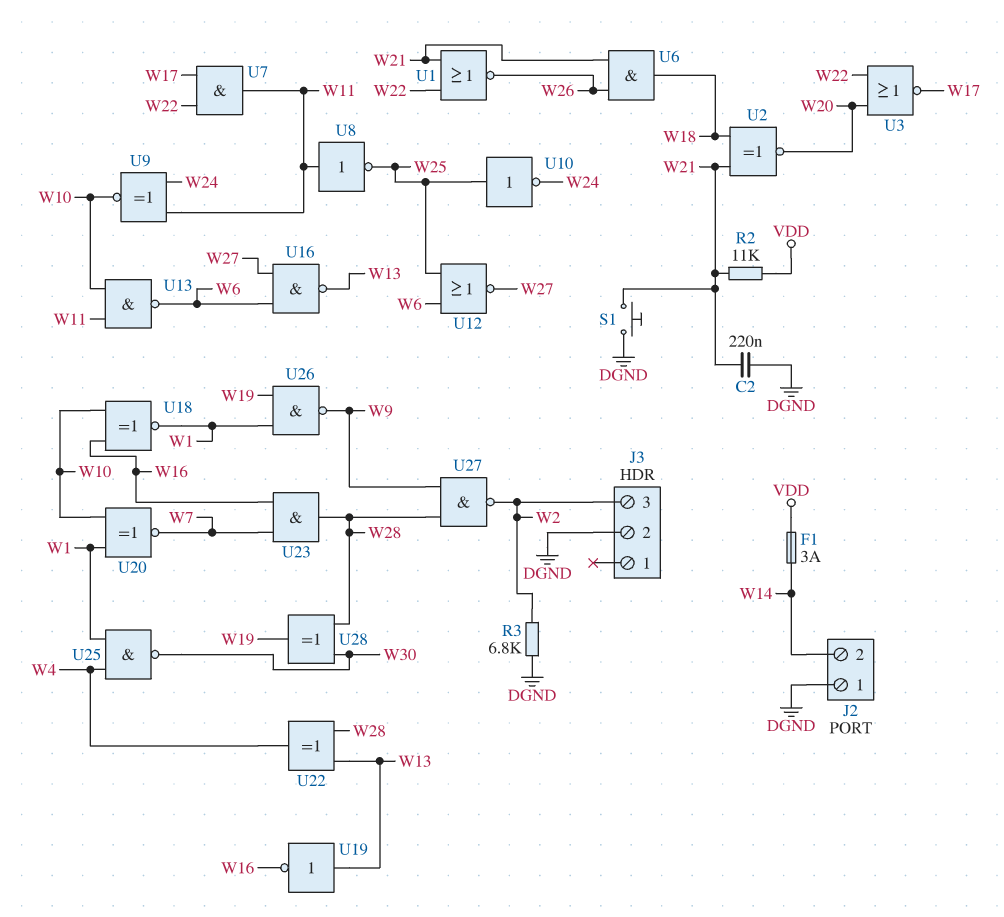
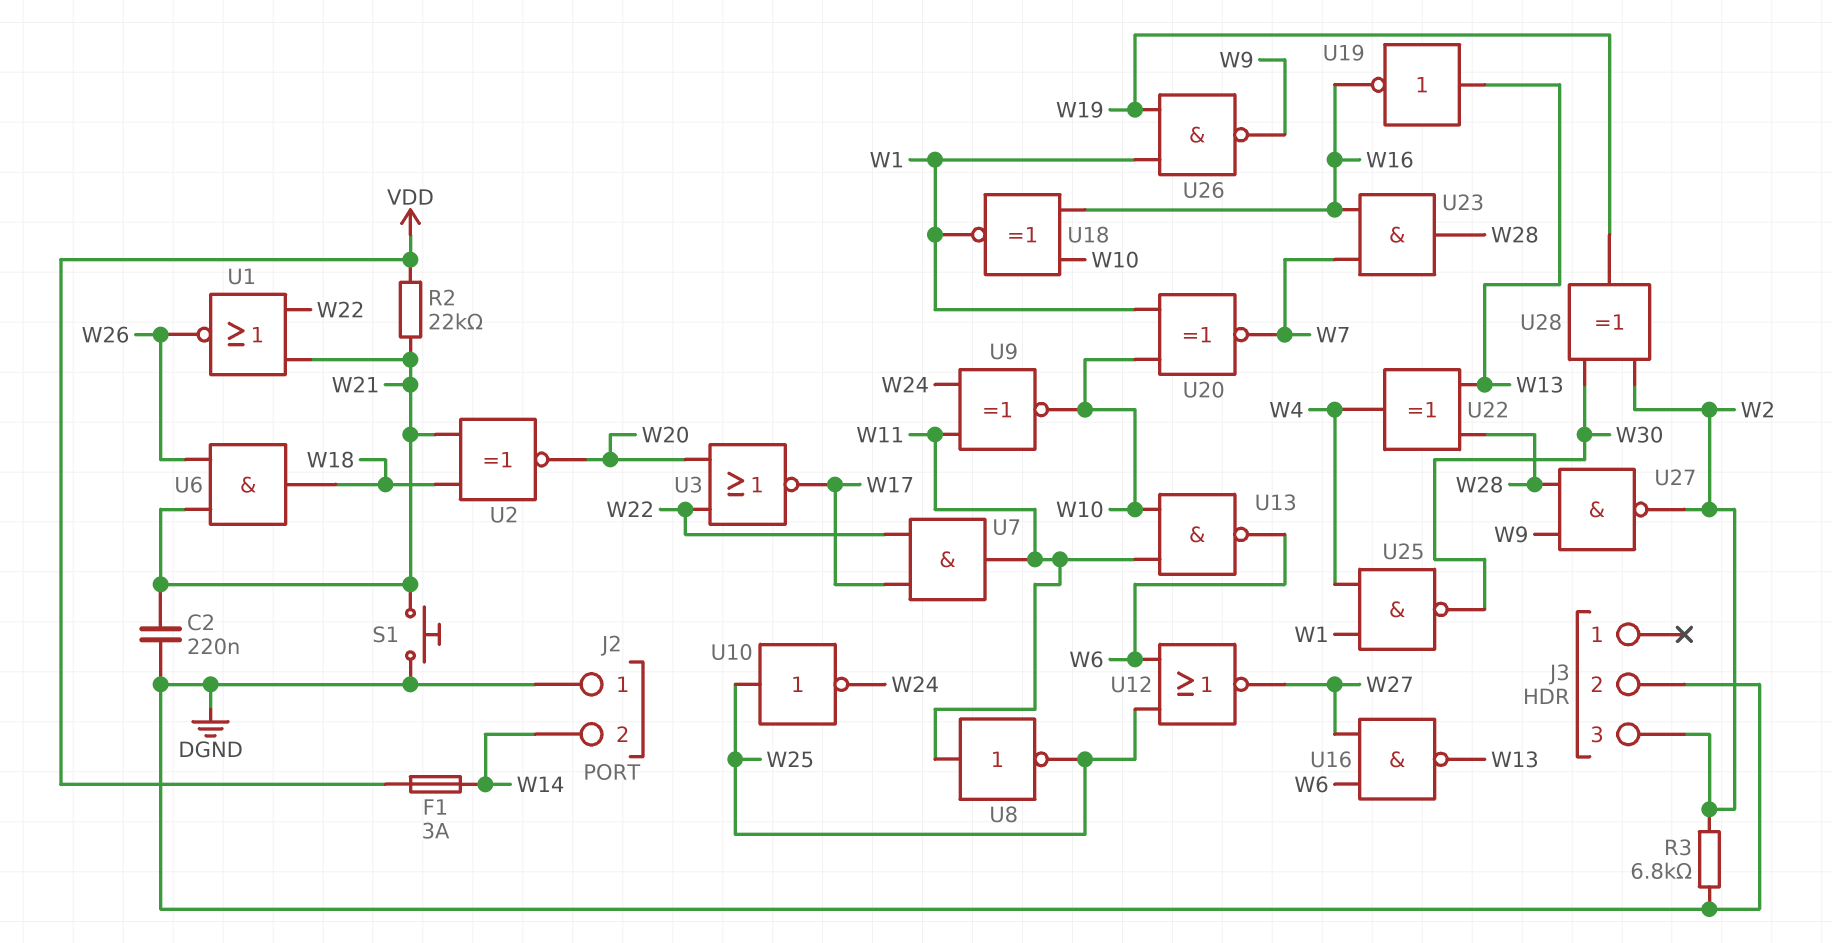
R2: 11k (VDD, W21) -> 22k (VDD, W21)
U28: XOR (in W28, in W30, out W19) -> XOR (in W2, in W30, out W19)

